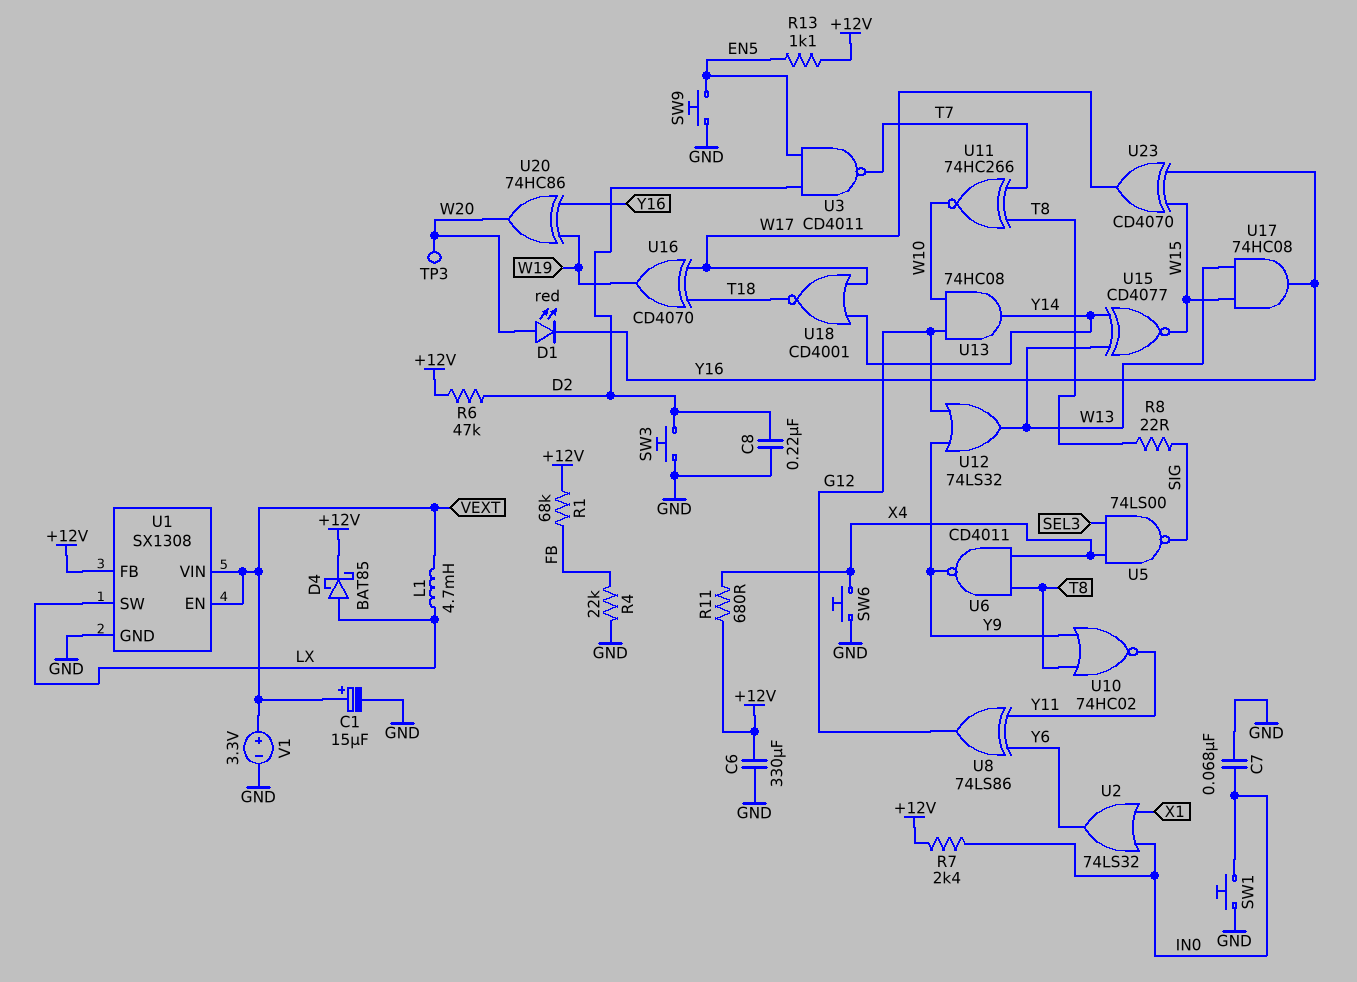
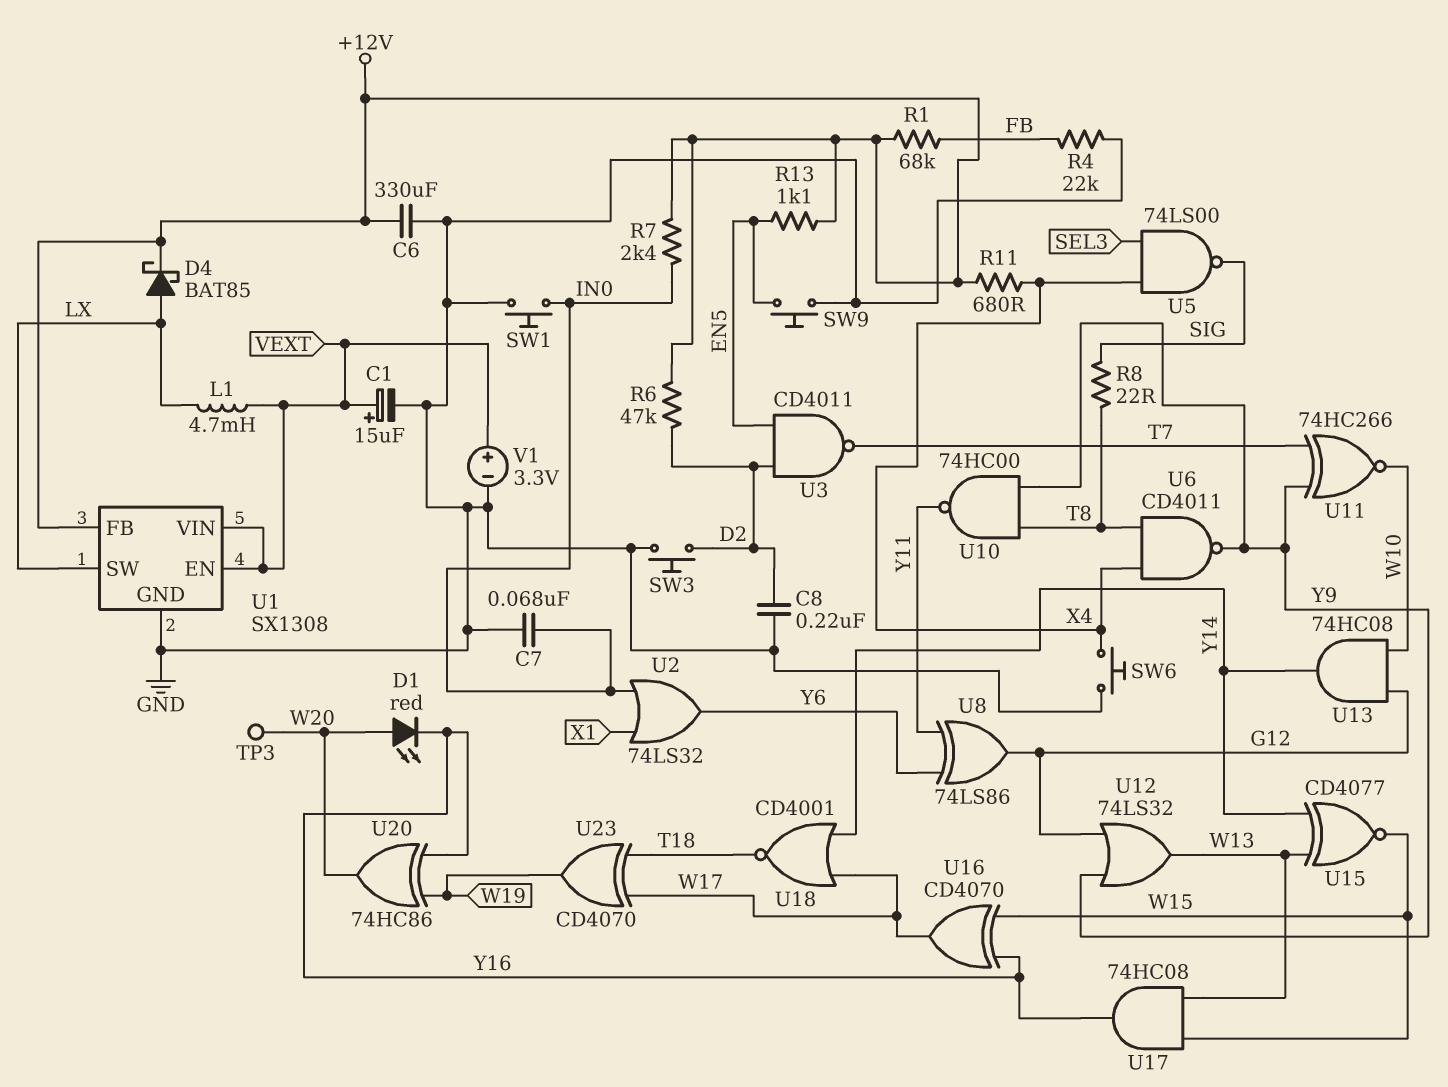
U10: NOR 74HC02 (in T8, in Y9, out Y11) -> NAND 74HC00 (in T8, in Y9, out Y11)
U11: XNOR 74HC266 (in T7, in T8, out W10) -> XNOR 74HC266 (in T7, in Y9, out W10)
U16: XOR CD4070 (in T18, in W17, out W19) -> XOR CD4070 (in W15, in Y16, out W17)
U23: XOR CD4070 (in W15, in Y16, out W17) -> XOR CD4070 (in T18, in W17, out W19)

